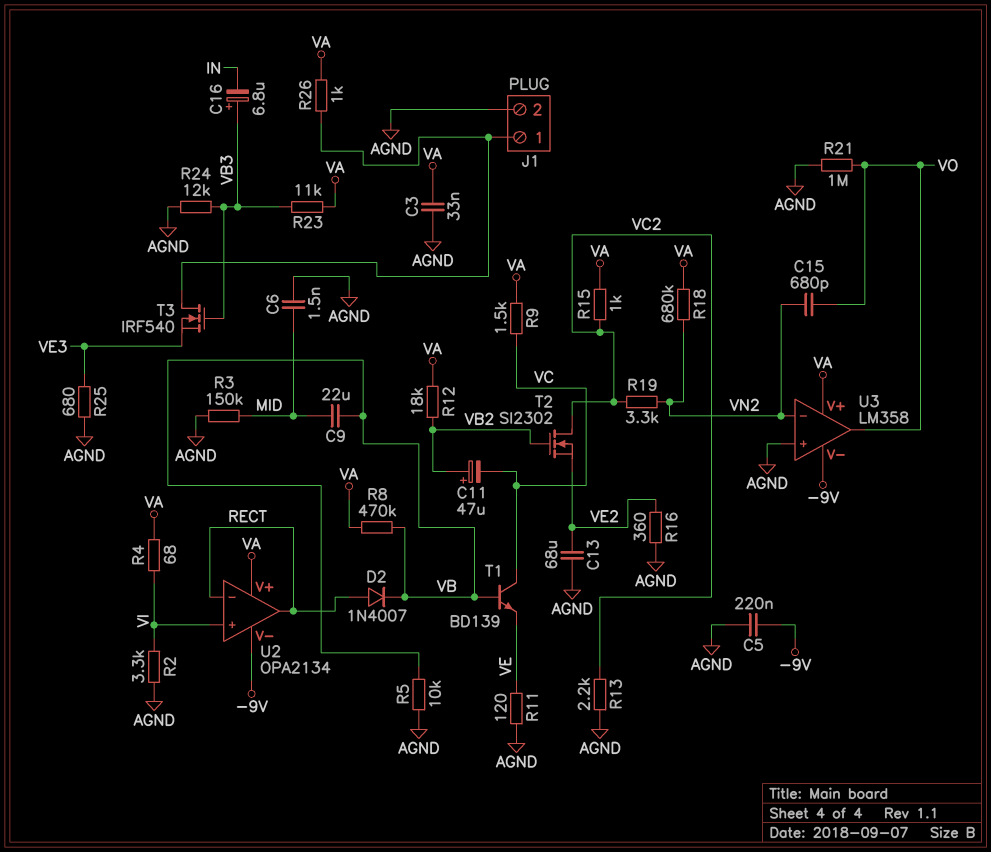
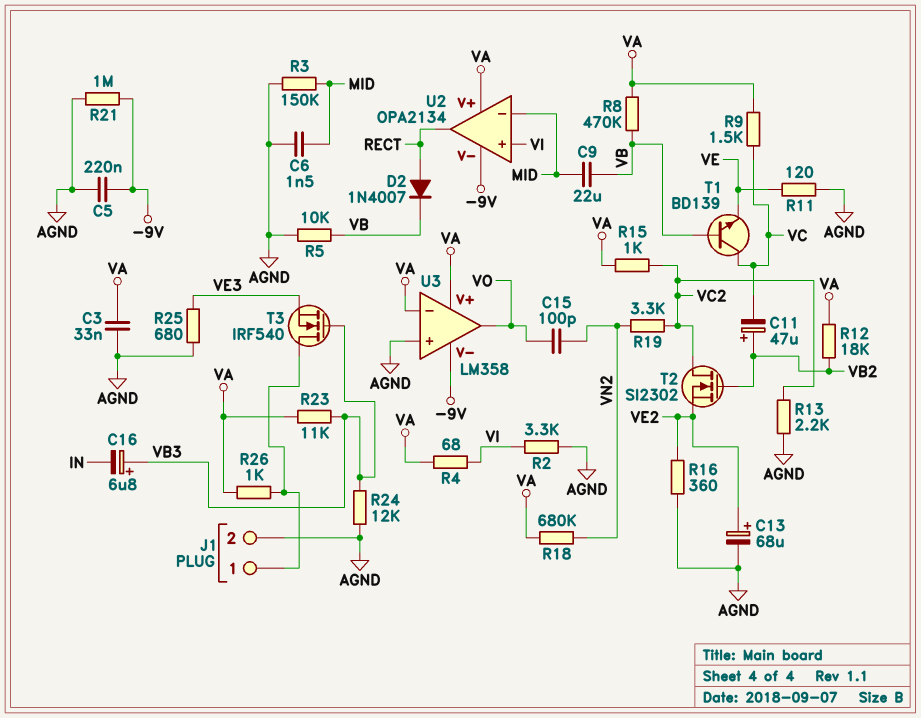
C13: 68uF (AGND, VE2) -> 68uF (plus VE2, minus AGND)
C15: 680pF (VN2, VO) -> 100pF (VN2, VO)
R21: 1M (AGND, VO) -> 1M (-9V, AGND)
U2 pin in-: RECT -> MID
U3 pin in-: VN2 -> VA

